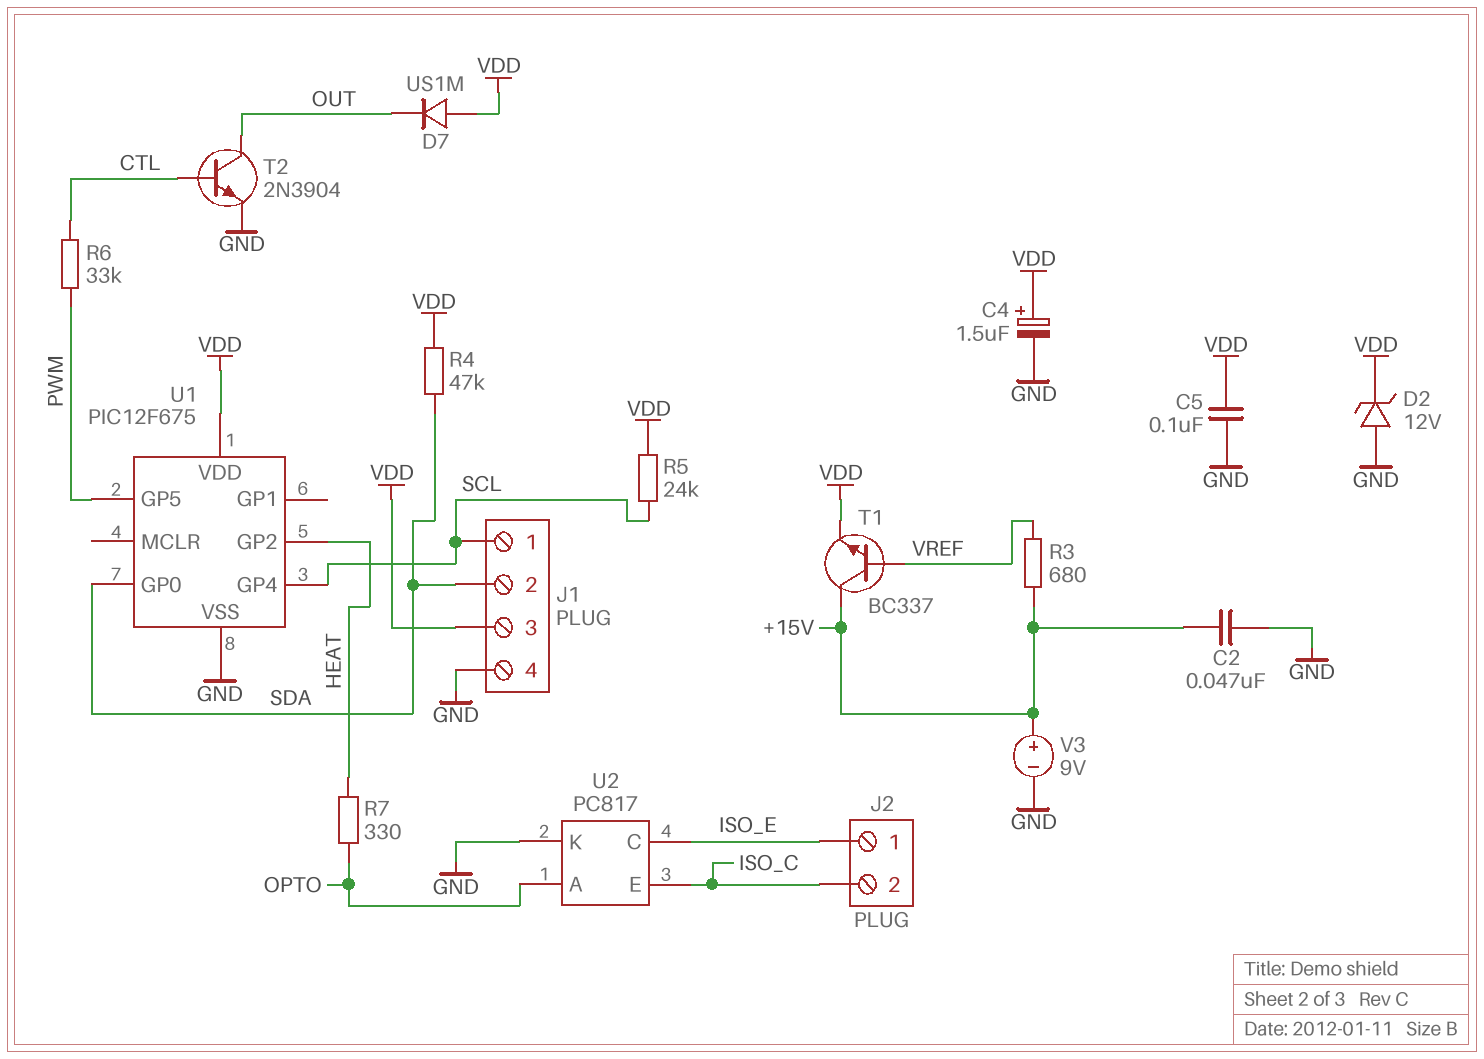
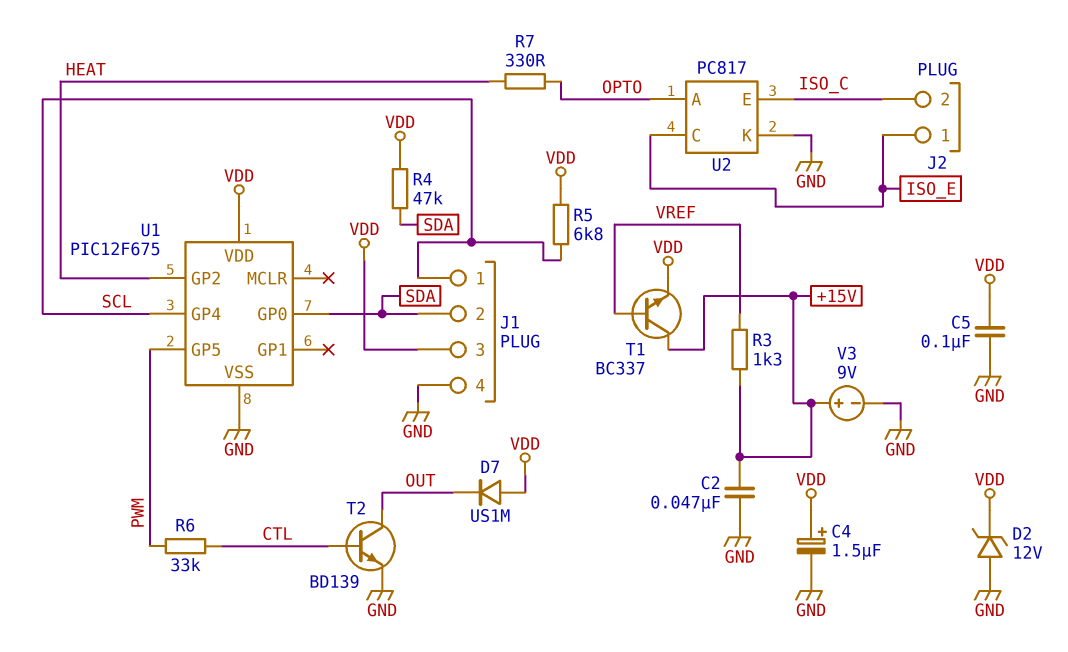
R3: 680 (+15V, VREF) -> 1.3k (+15V, VREF)
R5: 24k (SCL, VDD) -> 6.8k (SCL, VDD)
T2: NPN 2N3904 (B CTL, C OUT, E GND) -> NPN BD139 (B CTL, C OUT, E GND)

